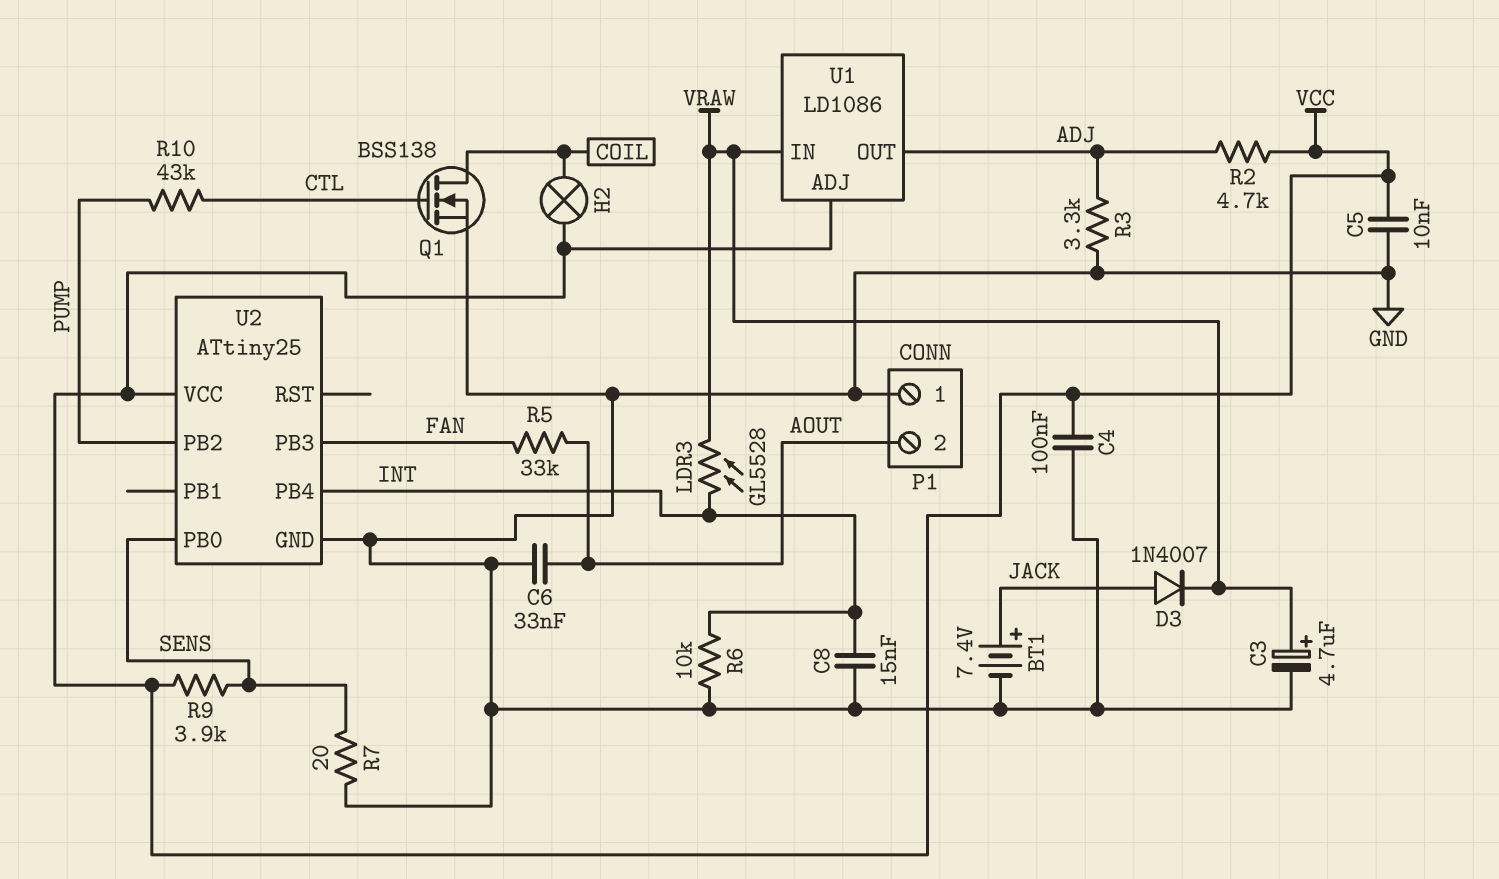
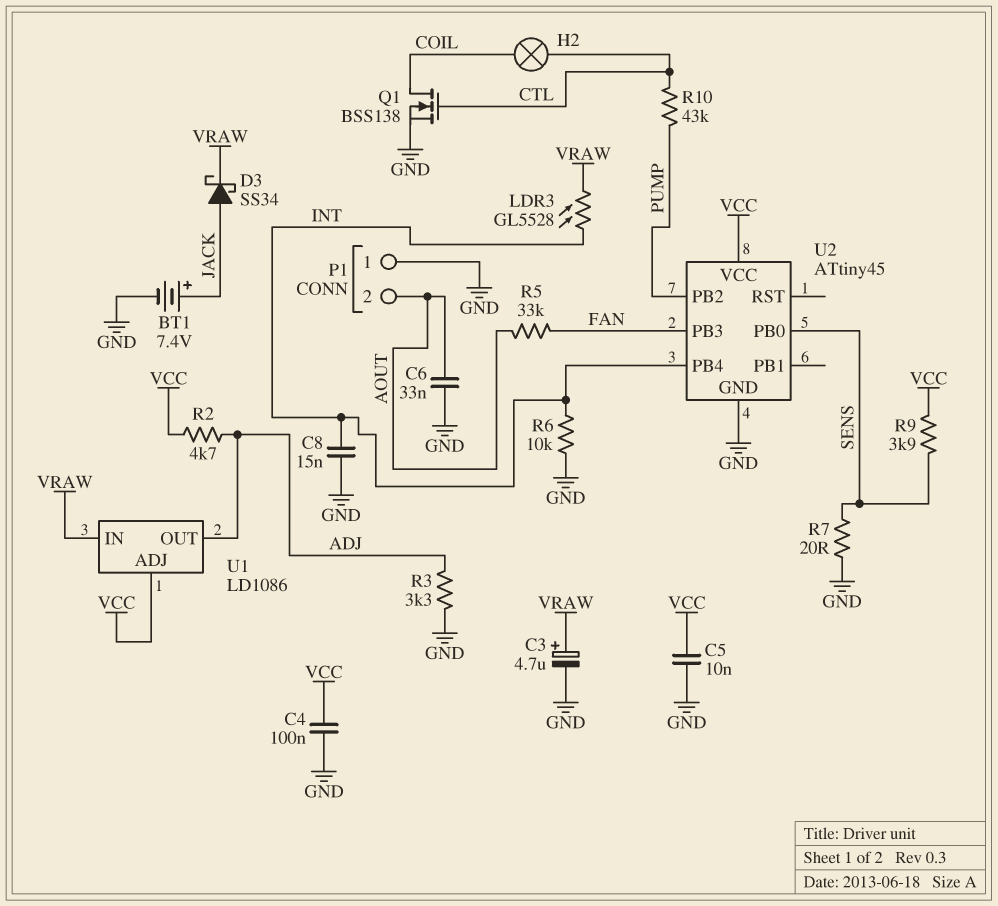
D3: diode 1N4007 (A JACK, K VRAW) -> schottky SS34 (A JACK, K VRAW)
H2: lamp (COIL, VCC) -> lamp (COIL, CTL)
U2: ATtiny25 -> ATtiny45

